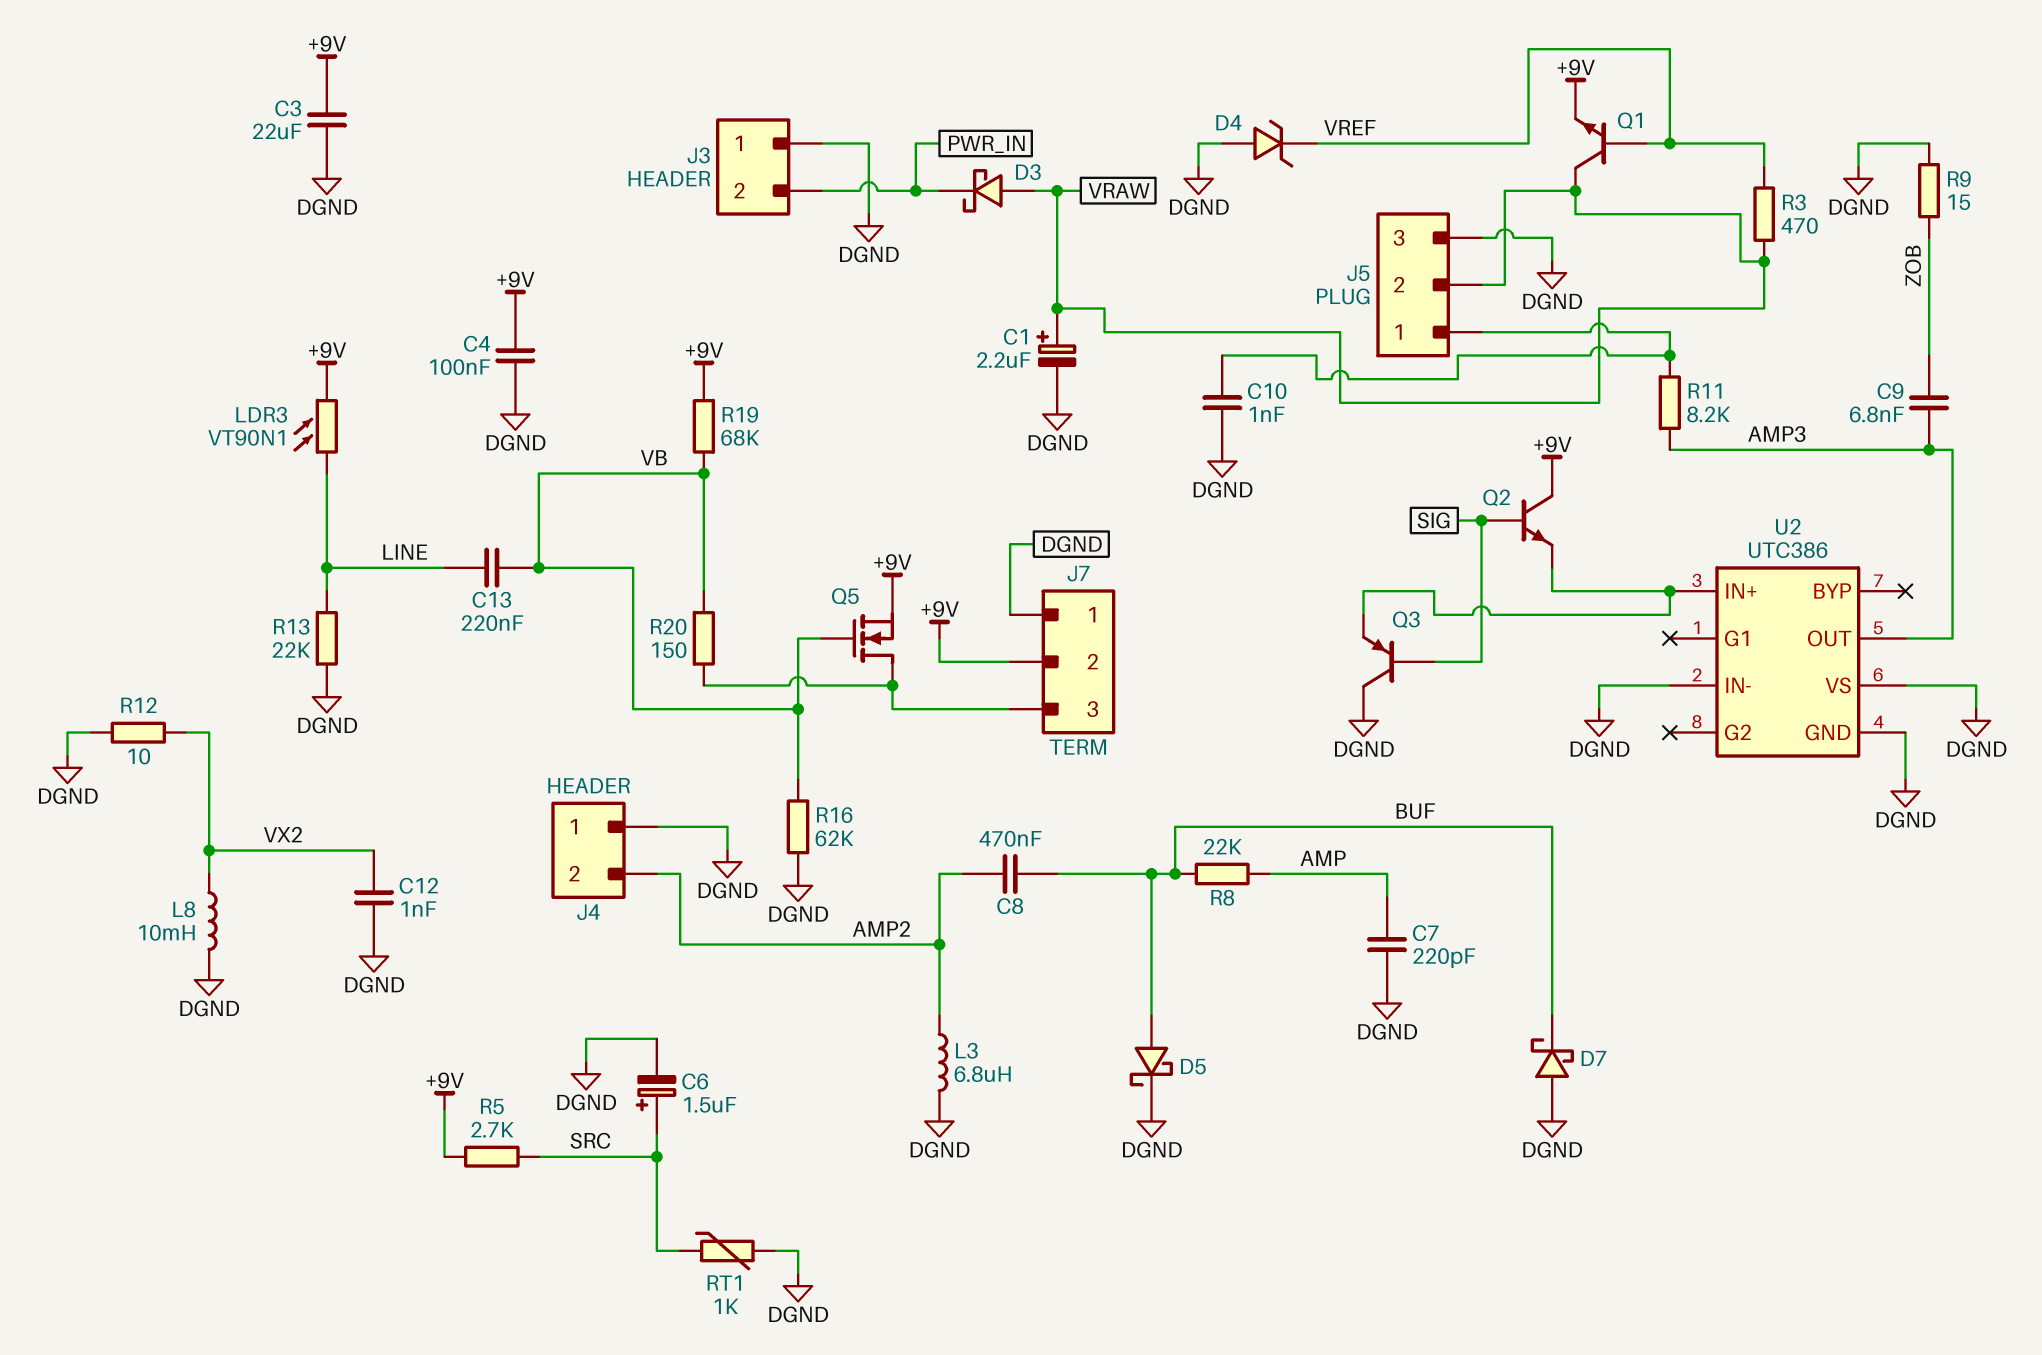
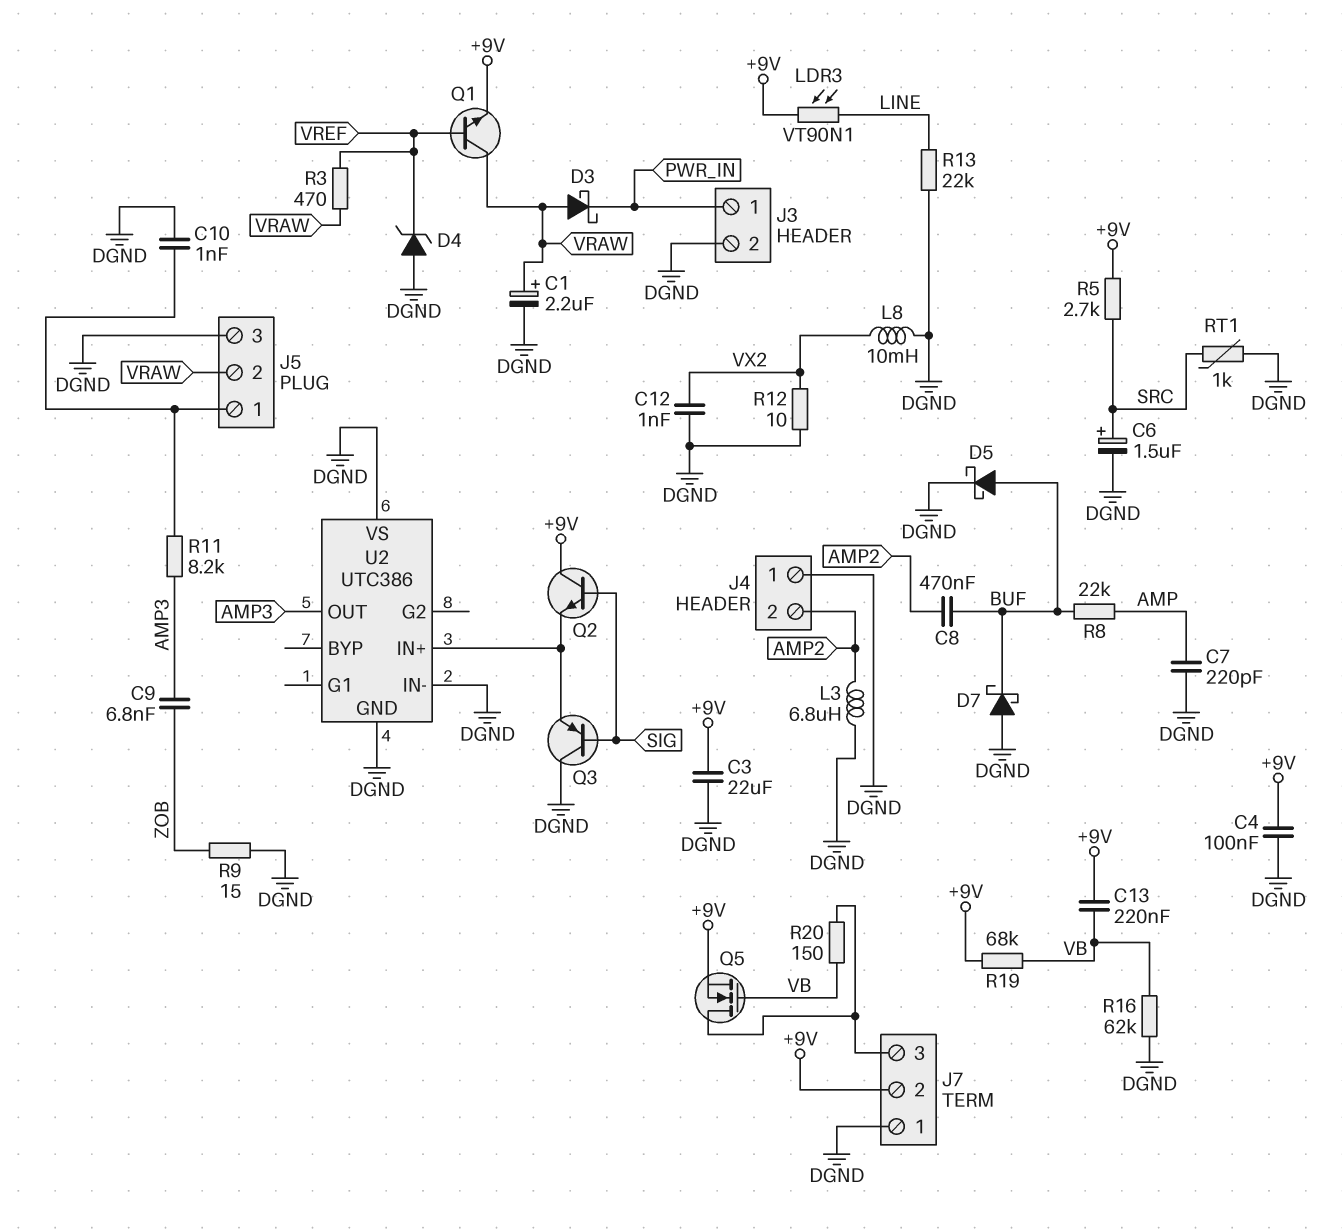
C13: 220nF (LINE, VB) -> 220nF (+9V, VB)
J3 pin 1: DGND -> PWR_IN
J3 pin 2: PWR_IN -> DGND

